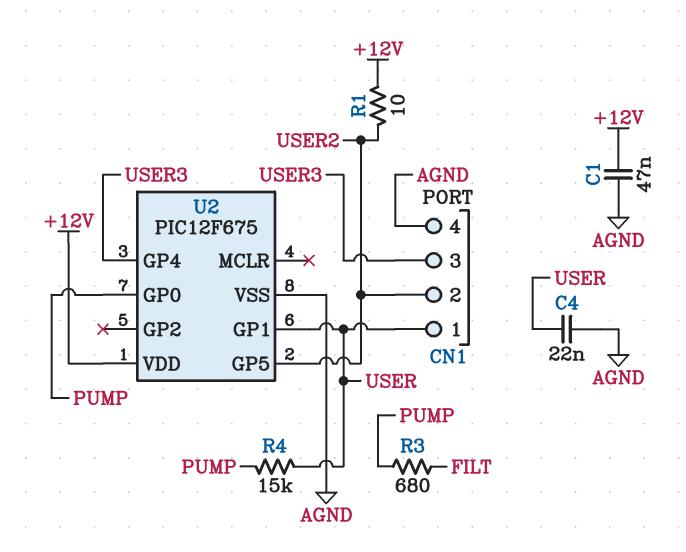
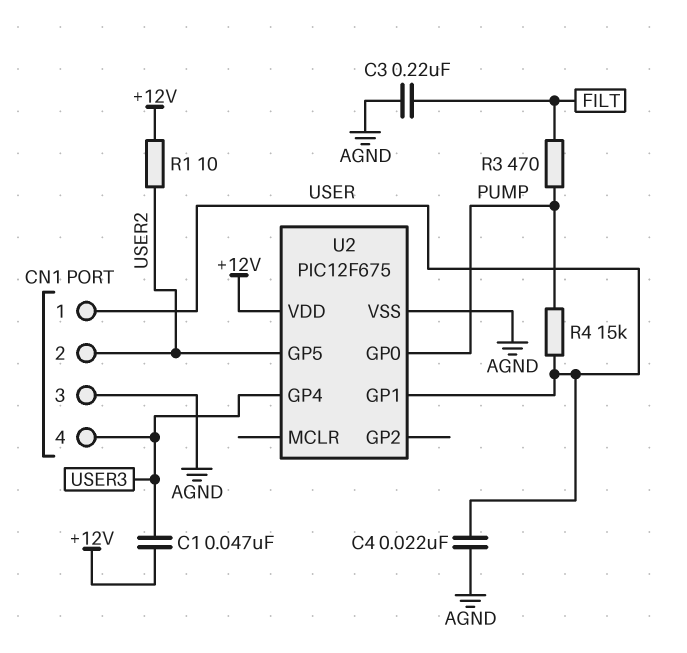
C1: 47nF (+12V, AGND) -> 47nF (+12V, USER3)
C3: none -> 220nF (AGND, FILT)
CN1 pin 3: USER3 -> AGND
CN1 pin 4: AGND -> USER3
R3: 680 (FILT, PUMP) -> 470 (FILT, PUMP)

